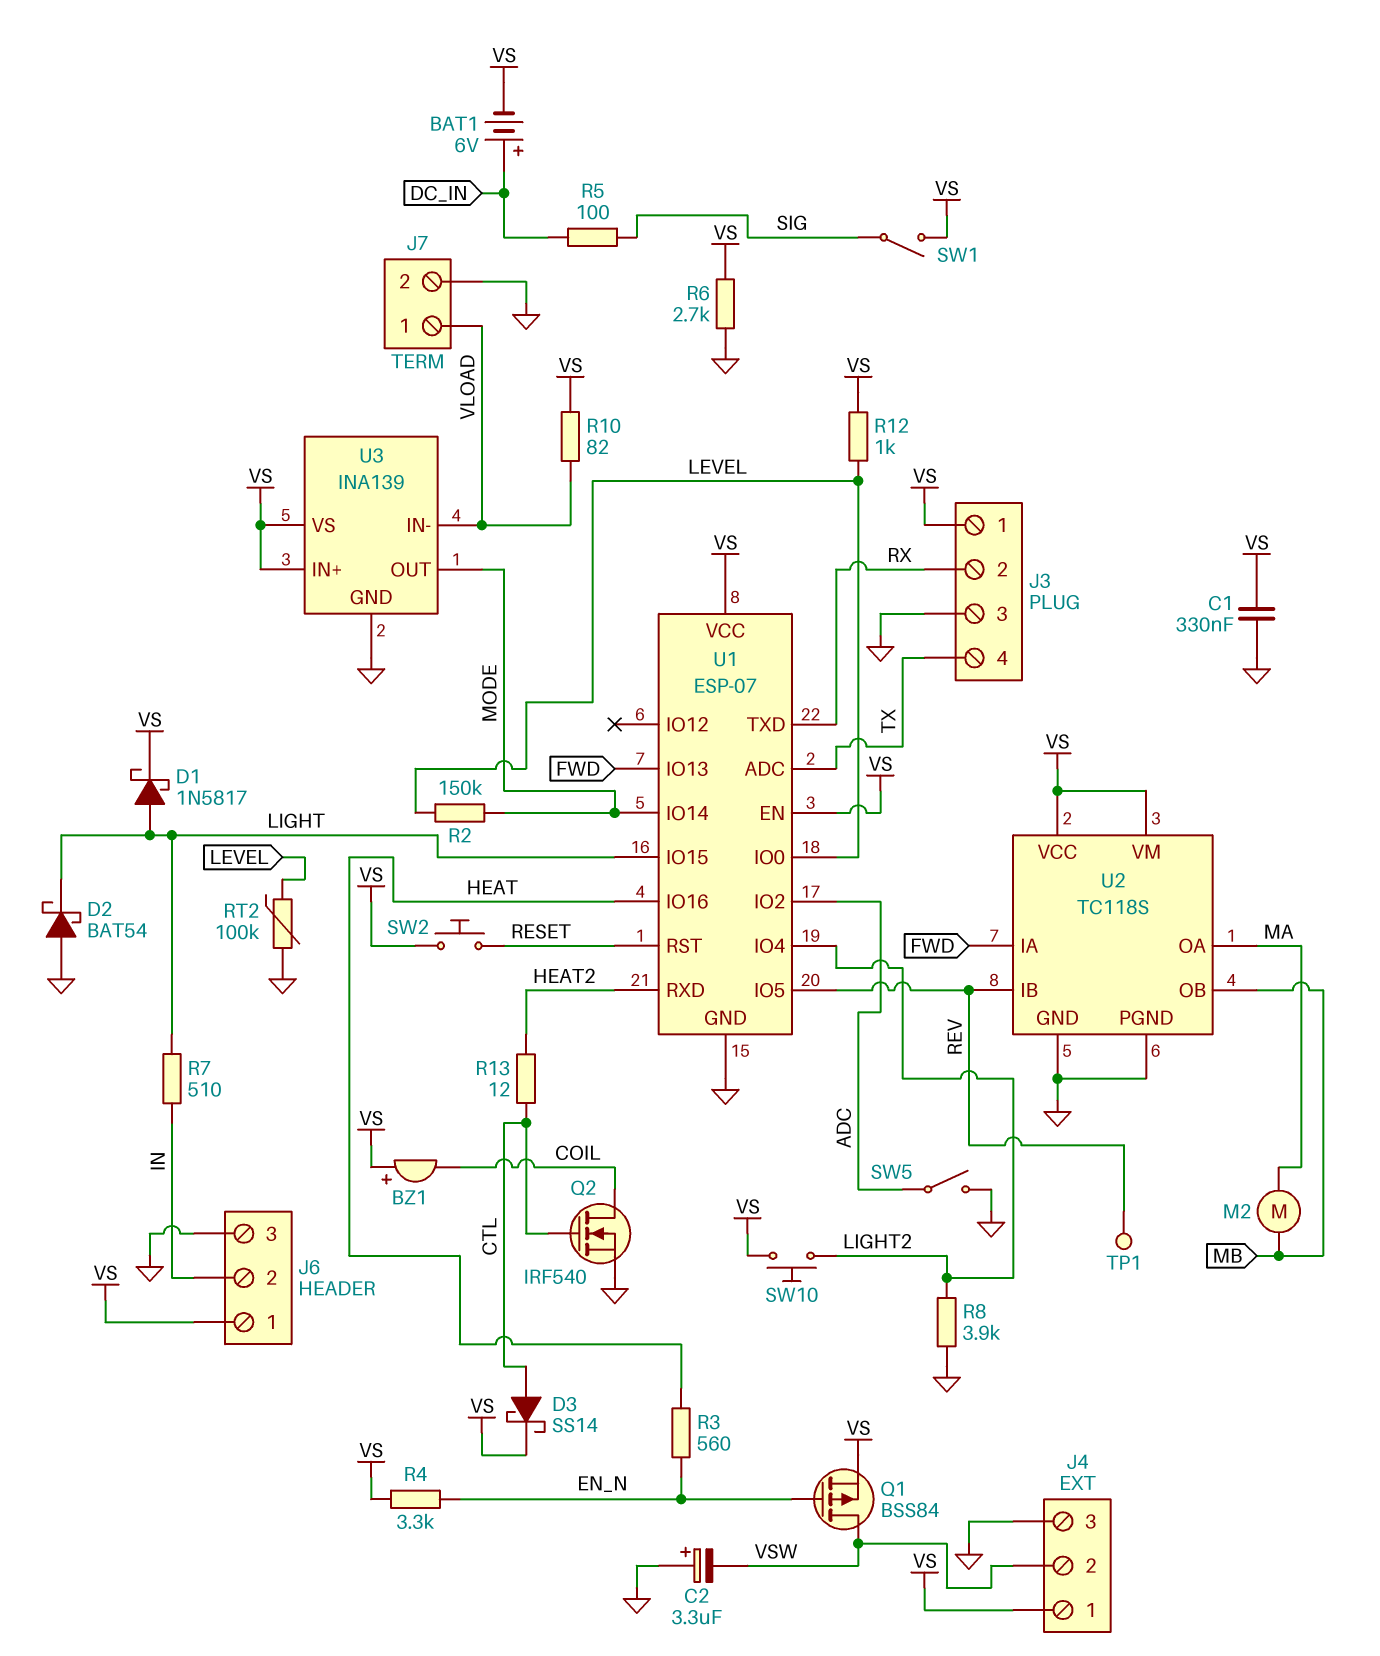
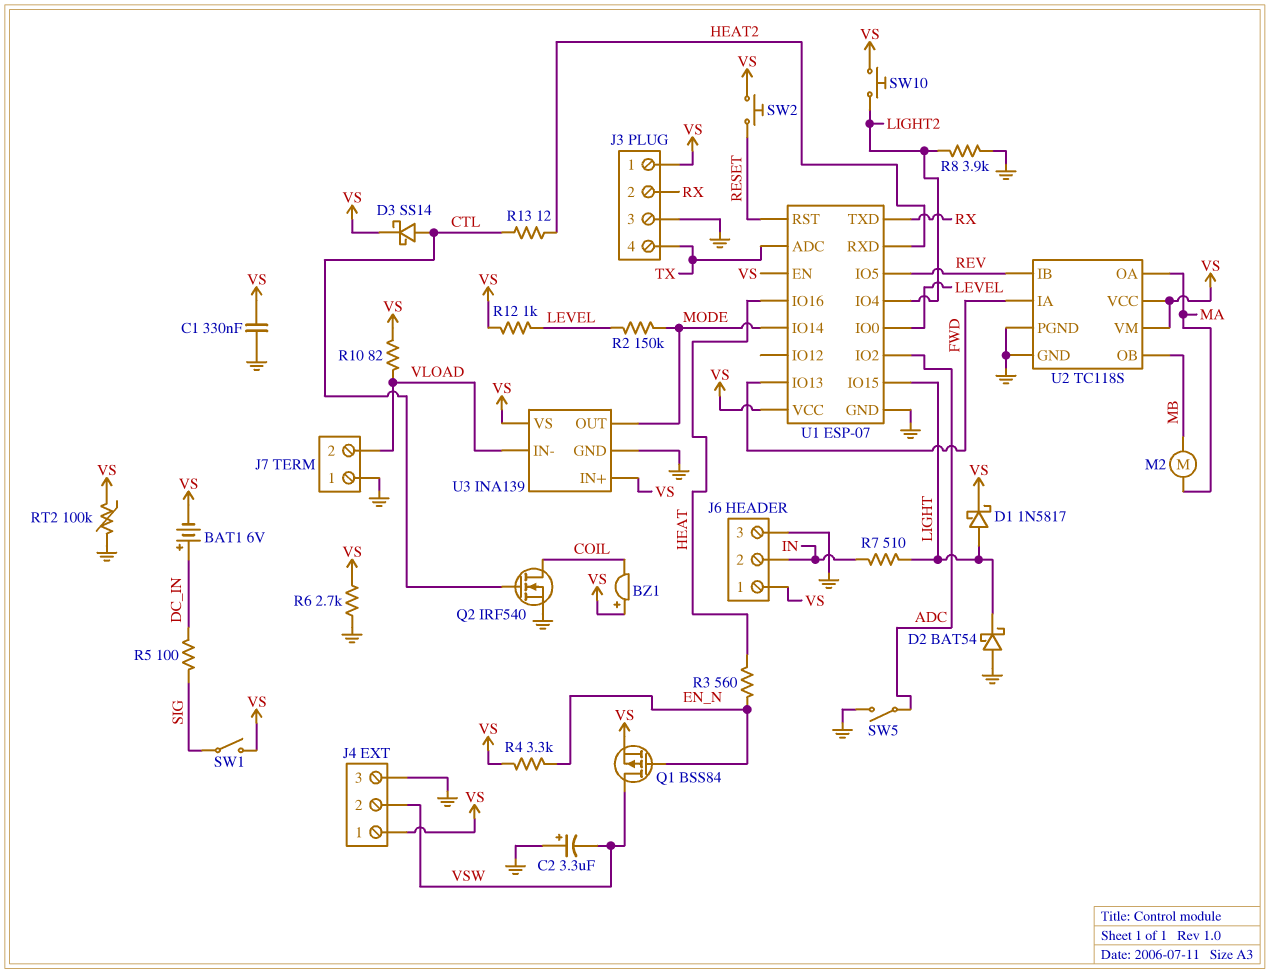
J7 pin 1: VLOAD -> GND
J7 pin 2: GND -> VLOAD
RT2: 100k (GND, LEVEL) -> 100k (GND, VS)
TP1: test point (REV) -> none

